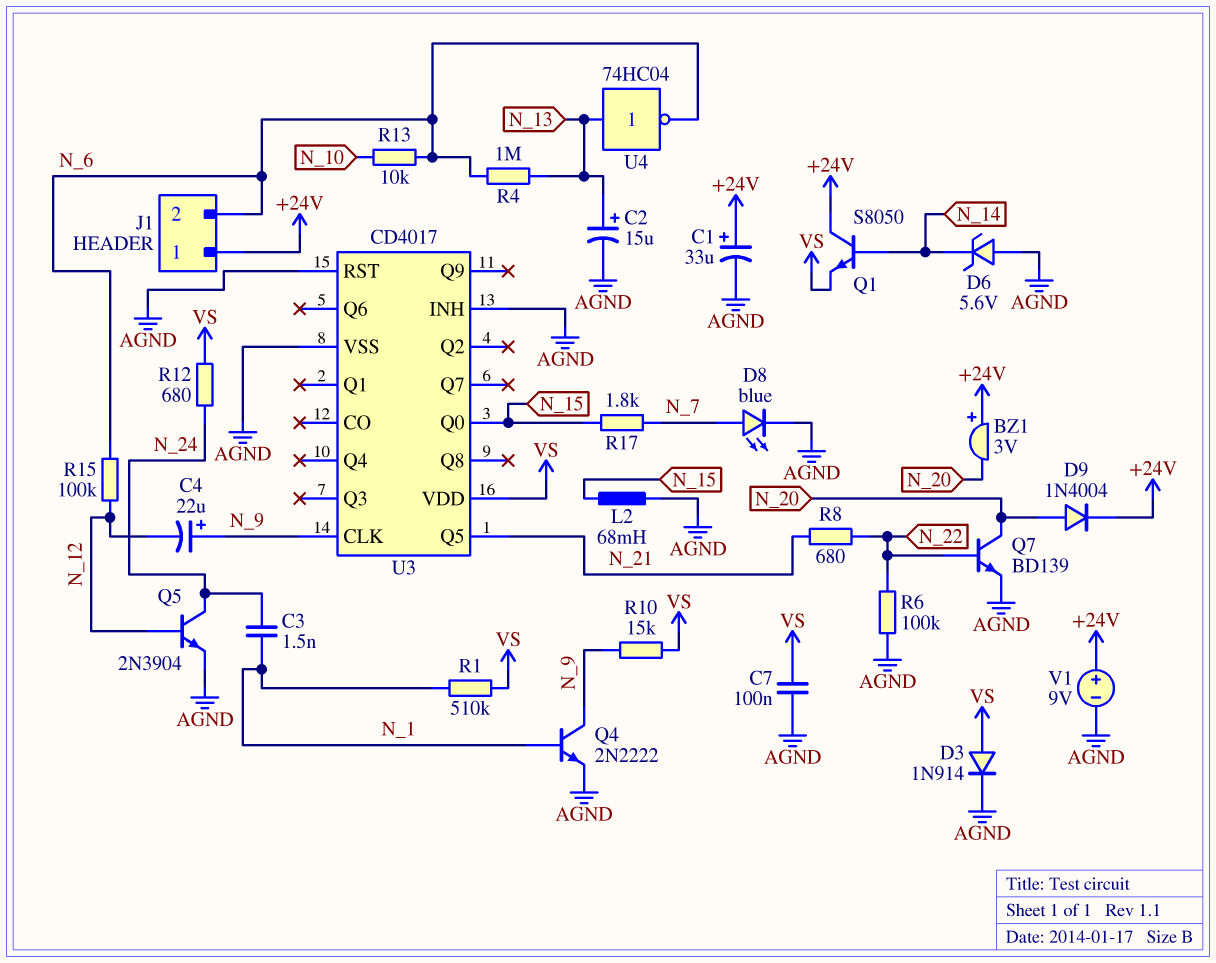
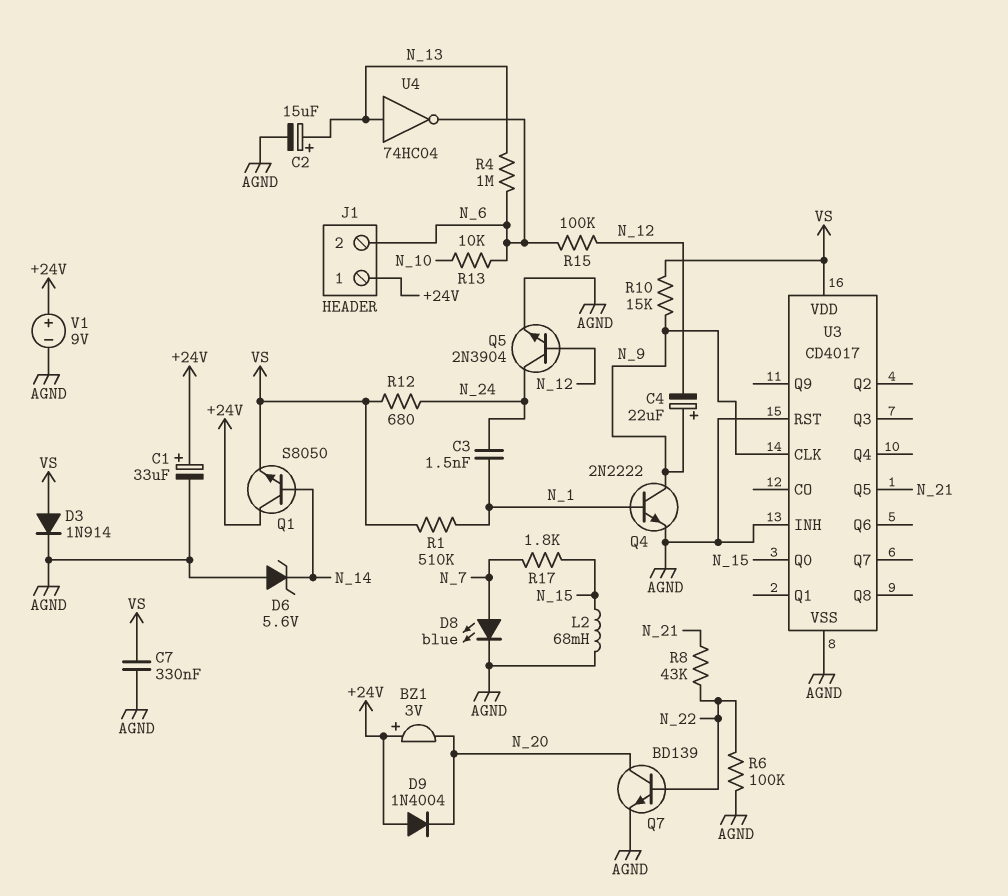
C7: 100nF (AGND, VS) -> 330nF (AGND, VS)
D9: diode 1N4004 (A N_20, K +24V) -> diode 1N4004 (A +24V, K N_20)
R8: 680 (N_21, N_22) -> 43k (N_21, N_22)

